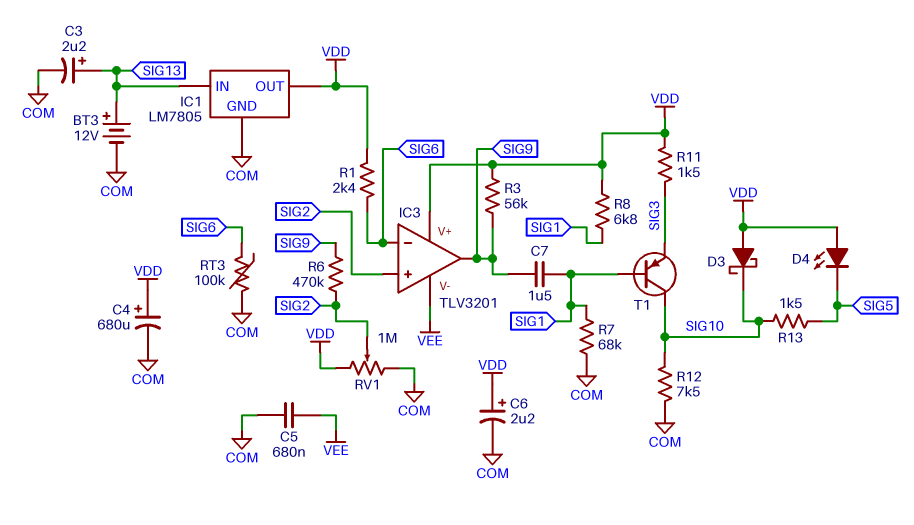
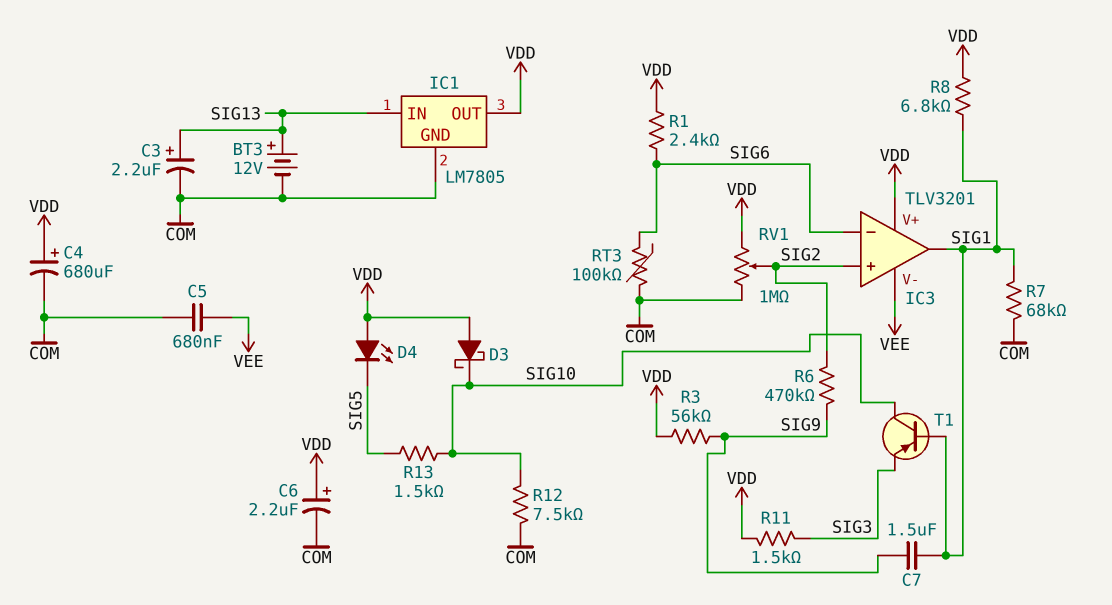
IC3 pin out: SIG9 -> SIG1

